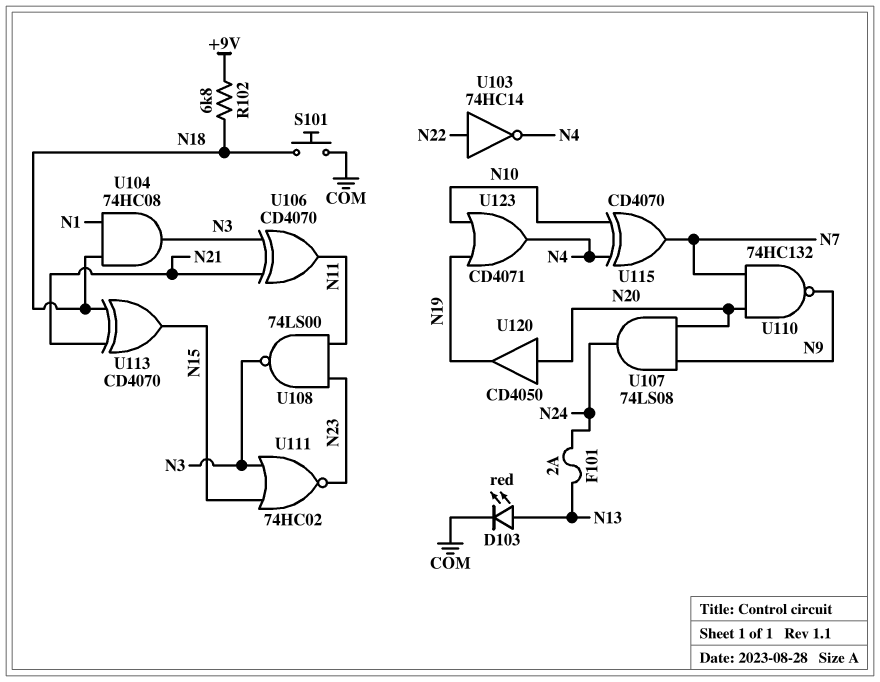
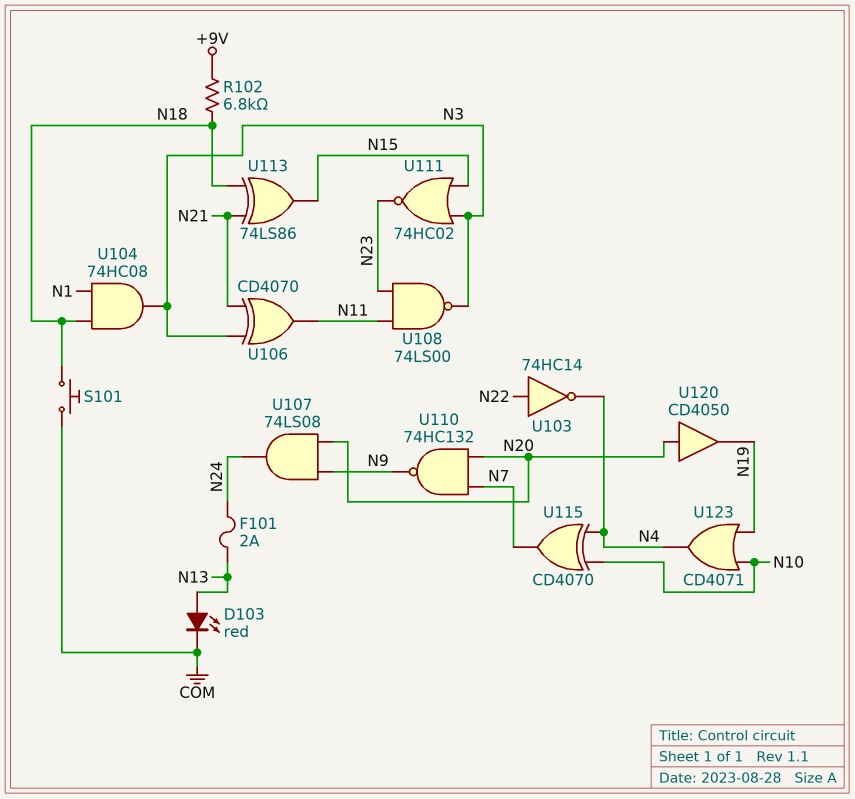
U113: XOR CD4070 (in N18, in N21, out N15) -> XOR 74LS86 (in N18, in N21, out N15)

